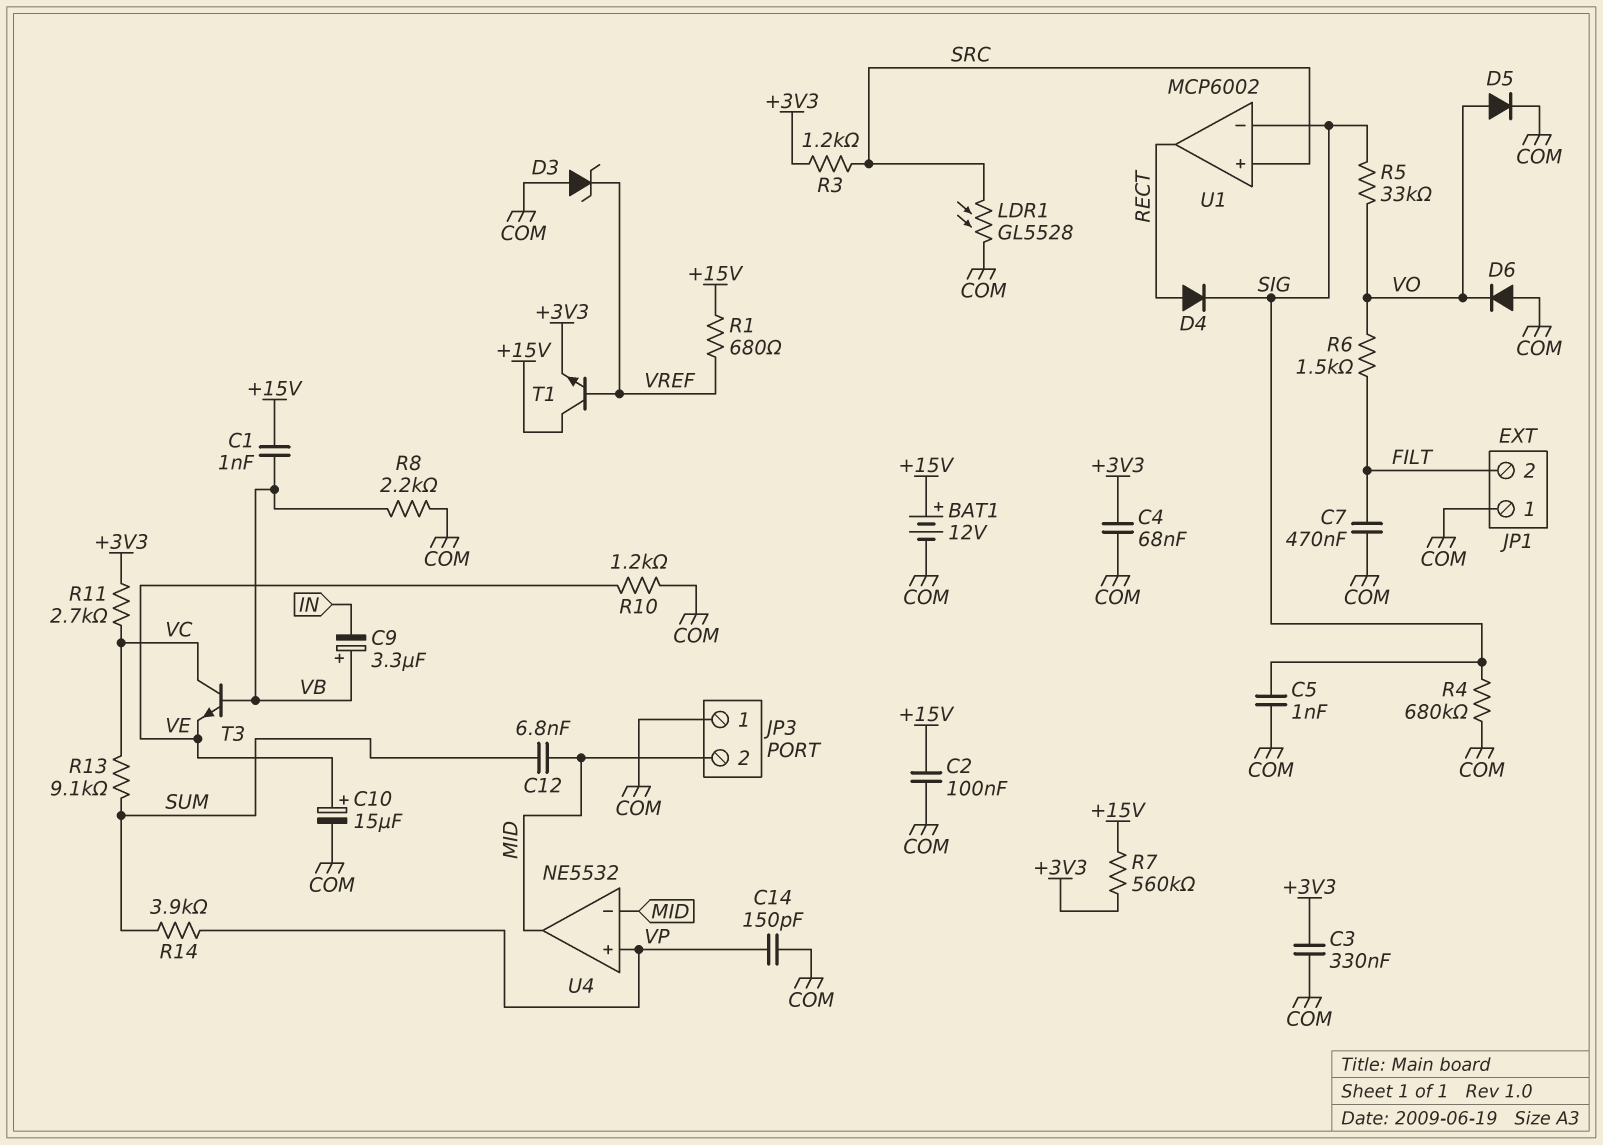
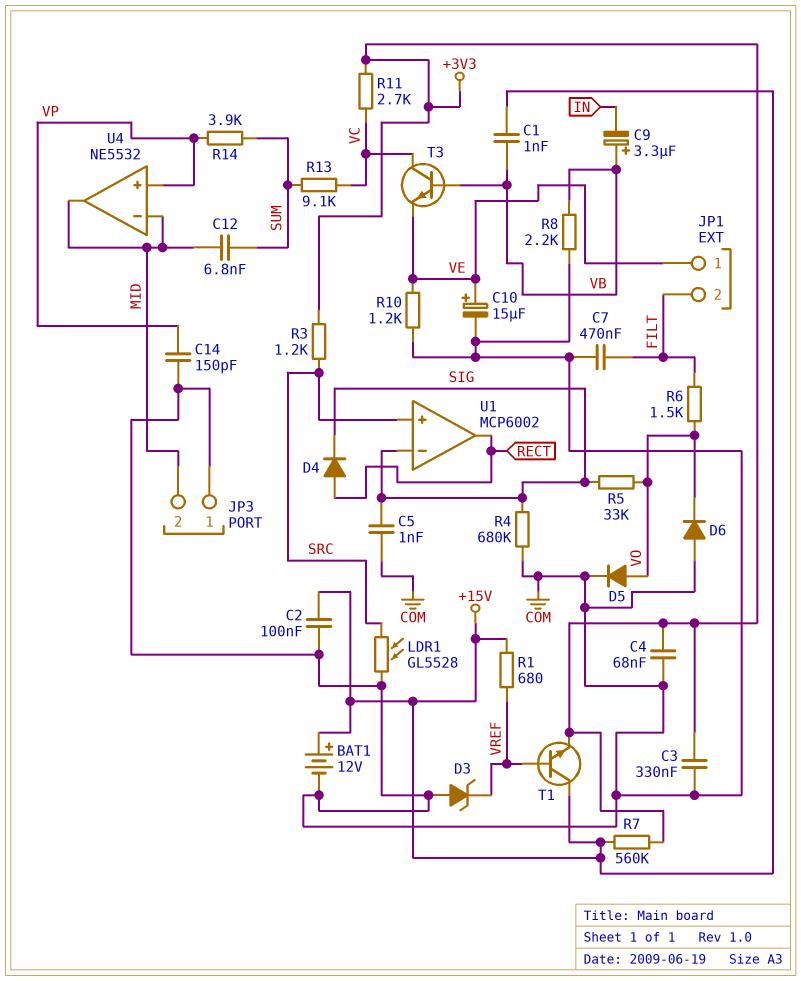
JP1 pin 1: COM -> VE

